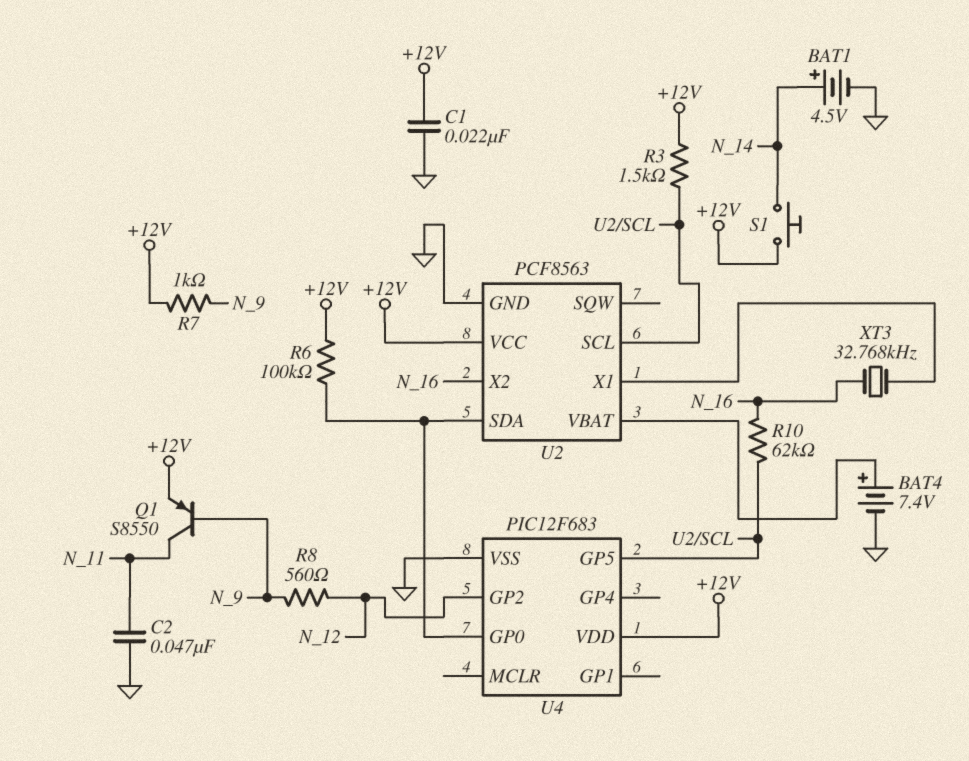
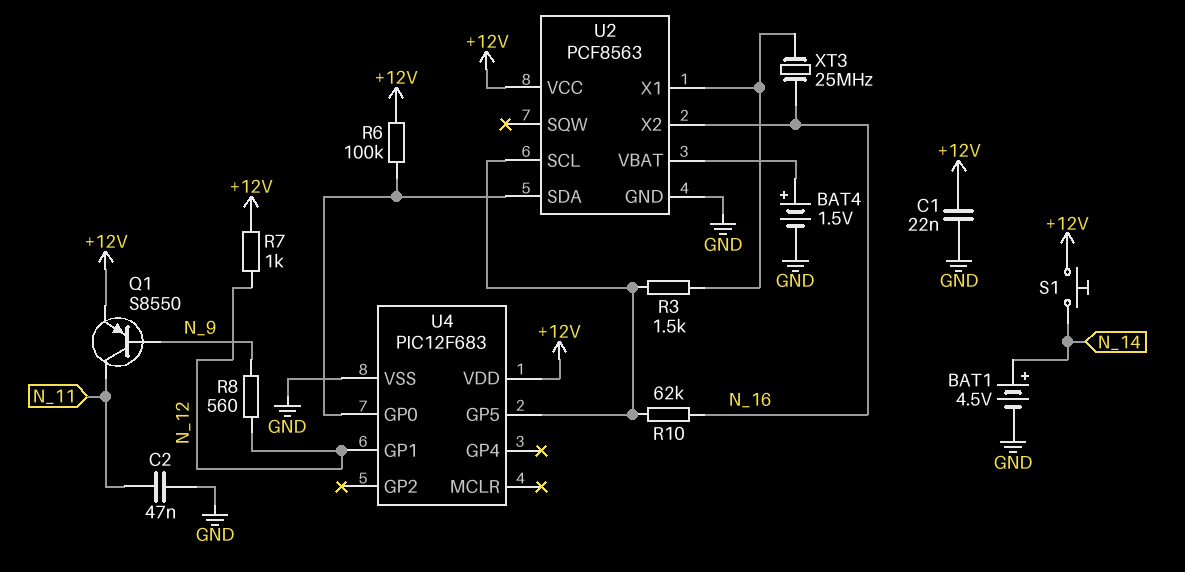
BAT4: 7.4V (plus U2/VBAT, minus GND) -> 1.5V (plus U2/VBAT, minus GND)
R3: 1.5k (+12V, U2/SCL) -> 1.5k (U2/SCL, U2/X1)
R7: 1k (+12V, N_9) -> 1k (+12V, N_12)
U4 pin GP1: none -> N_12
U4 pin GP2: N_12 -> none
XT3: 32.768kHz (N_16, U2/X1) -> 25MHz (N_16, U2/X1)

